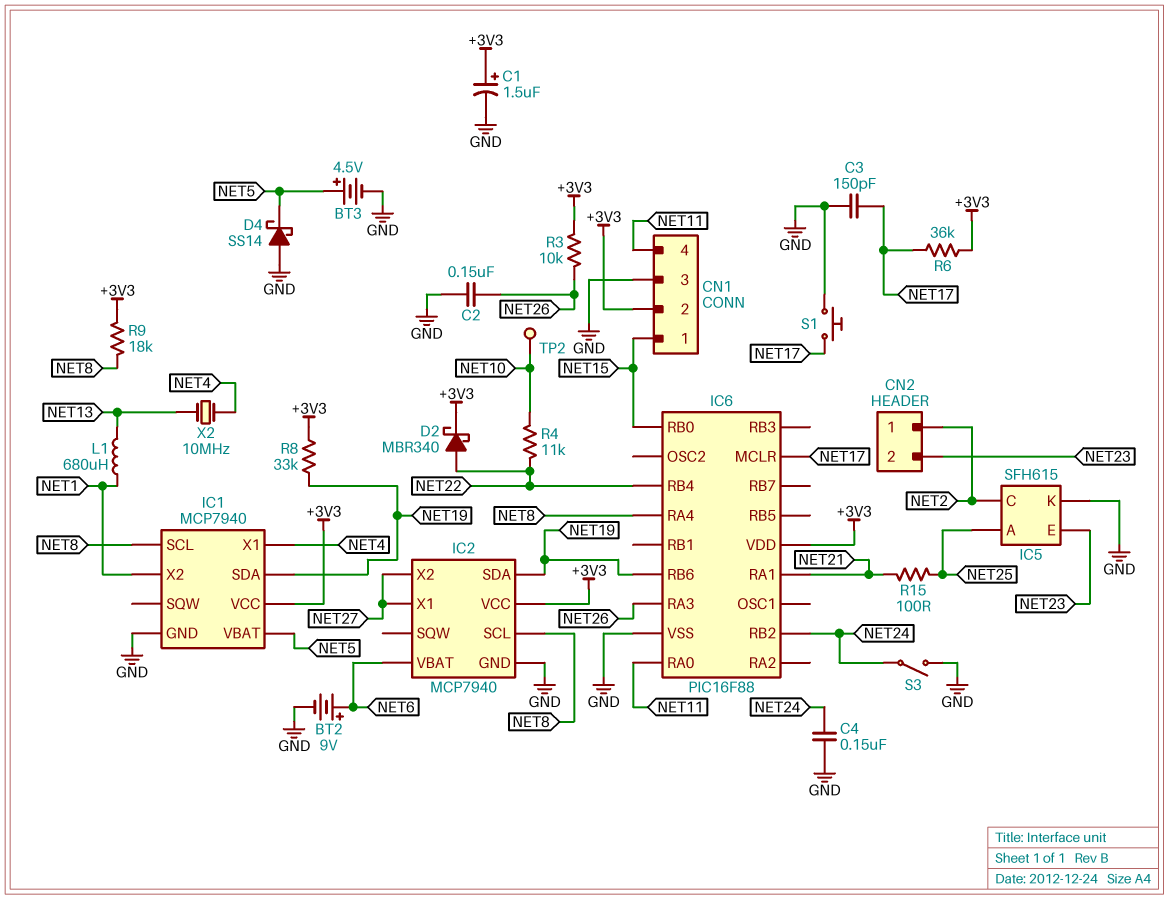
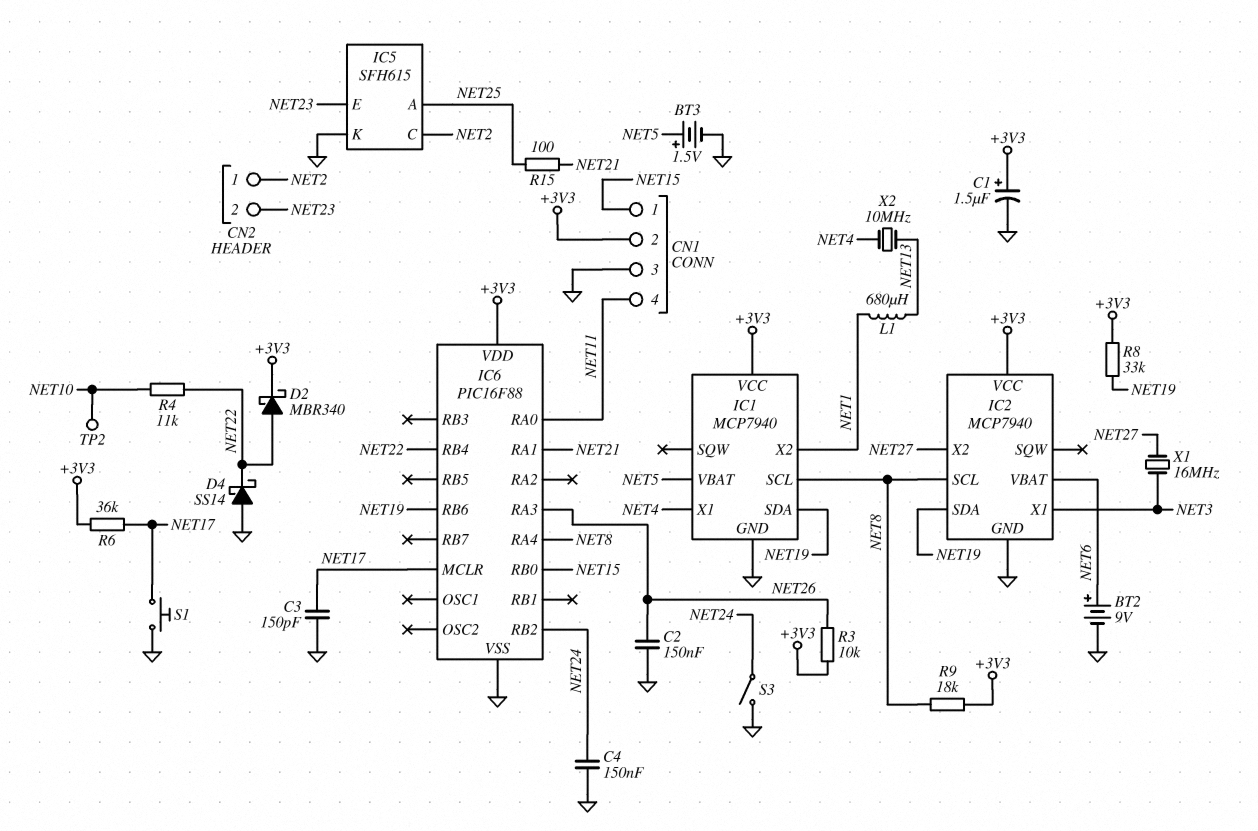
BT3: 4.5V (plus NET5, minus GND) -> 1.5V (plus NET5, minus GND)
D4: schottky SS14 (A GND, K NET5) -> schottky SS14 (A GND, K NET22)
IC2 pin X1: NET27 -> NET3
X1: none -> 16MHz (NET3, NET27)

